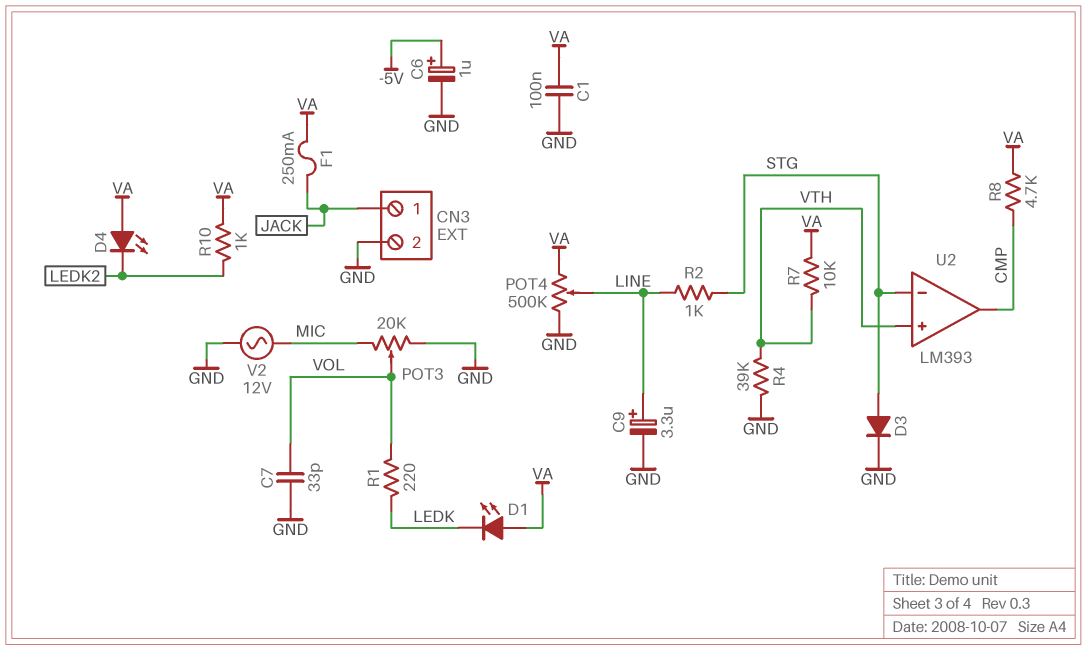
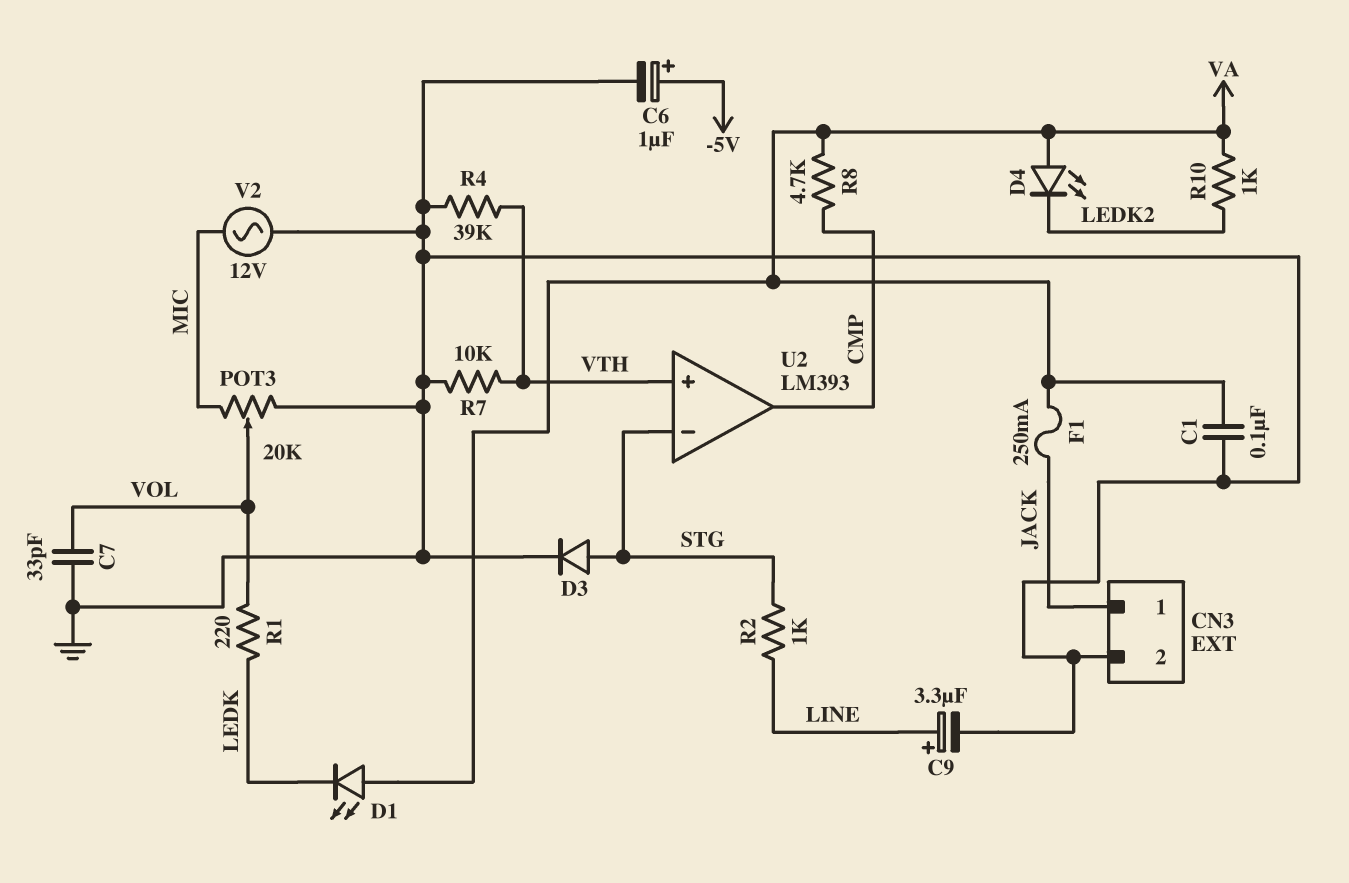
POT4: 500k (GND, VA, wiper LINE) -> none
R7: 10k (VA, VTH) -> 10k (GND, VTH)

